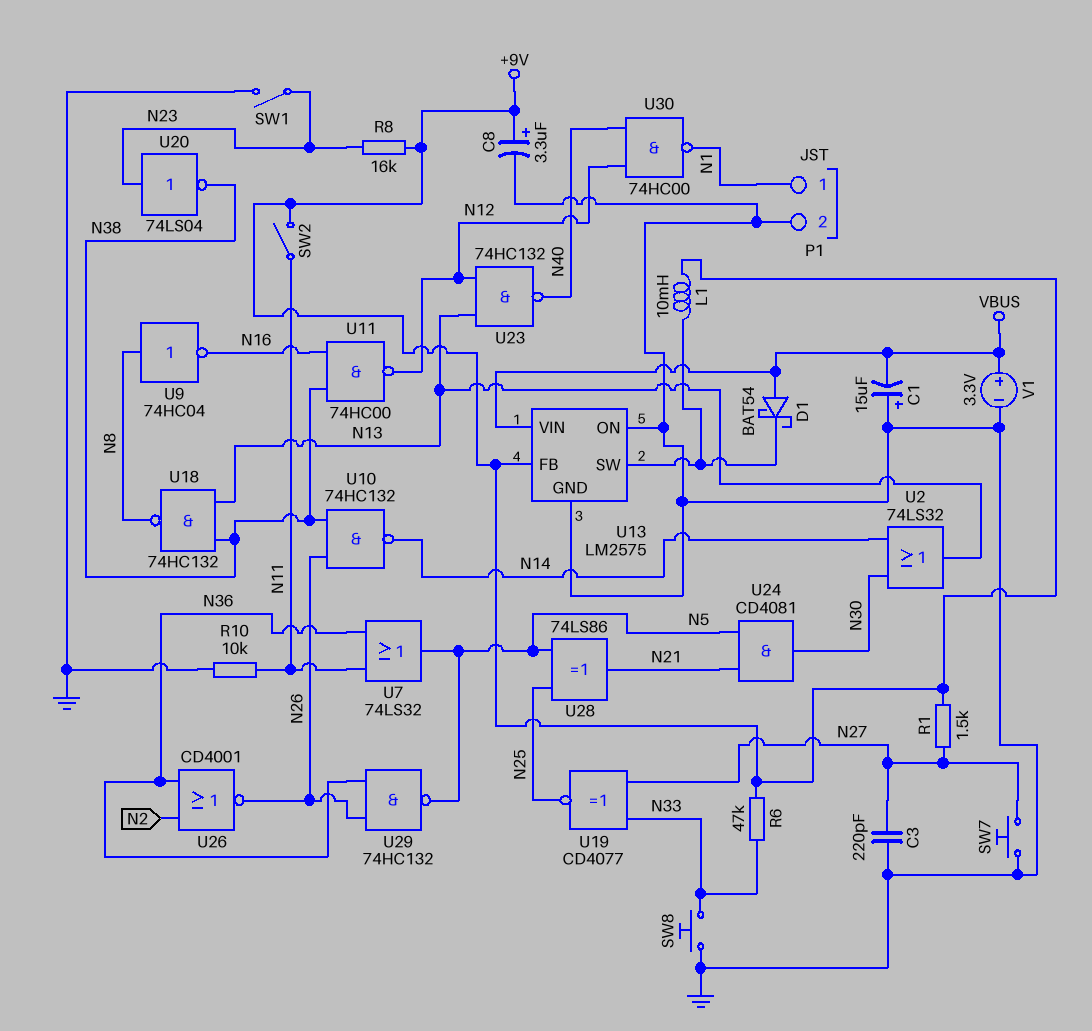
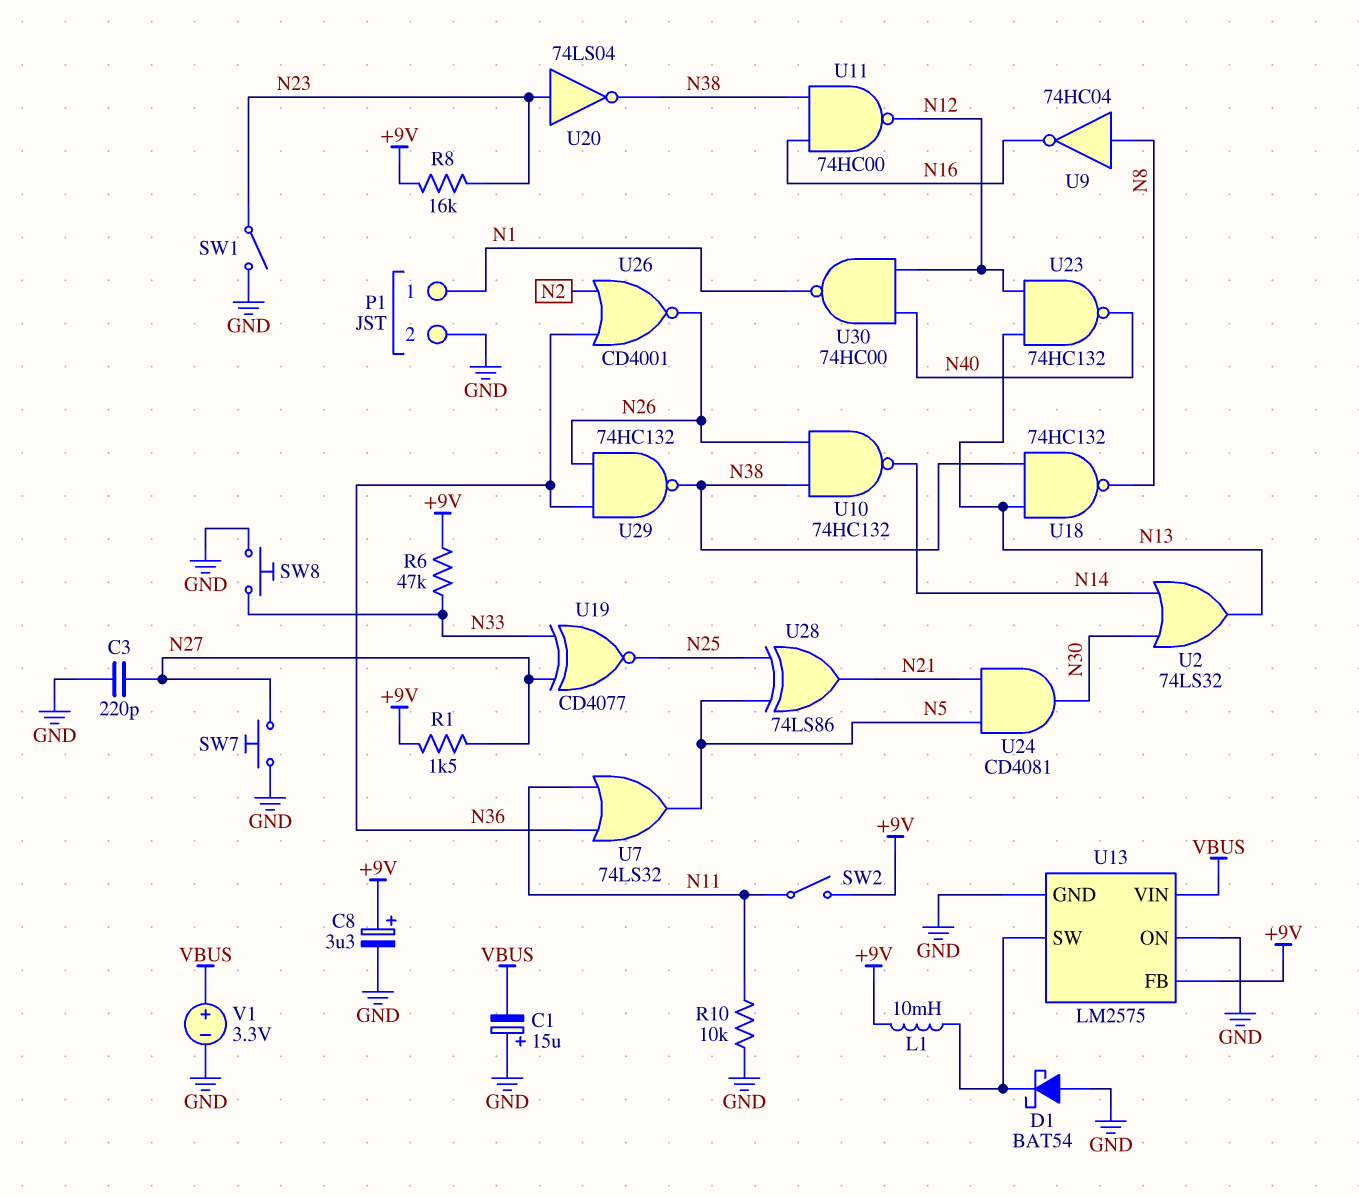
D1: schottky BAT54 (A VBUS, K U13/SW) -> schottky BAT54 (A GND, K U13/SW)
U29: NAND 74HC132 (in N26, in N36, out N5) -> NAND 74HC132 (in N26, in N36, out N38)

